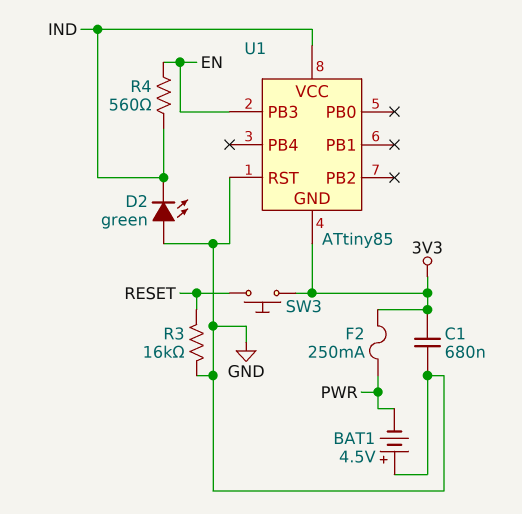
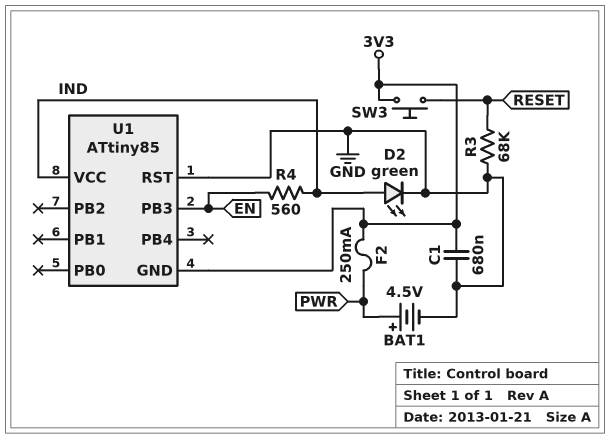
BAT1: 4.5V (plus GND, minus PWR) -> 4.5V (plus PWR, minus GND)
D2: LED green (A GND, K IND) -> LED green (A IND, K GND)
R3: 16k (GND, RESET) -> 68k (GND, RESET)

